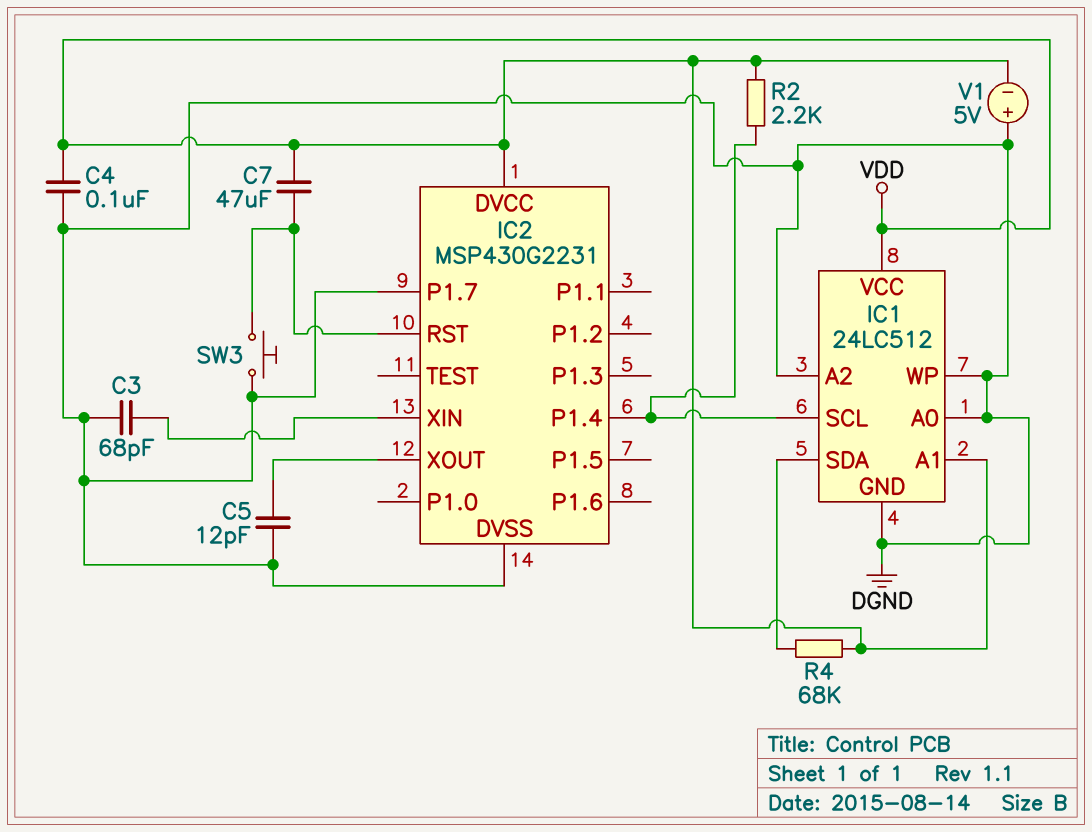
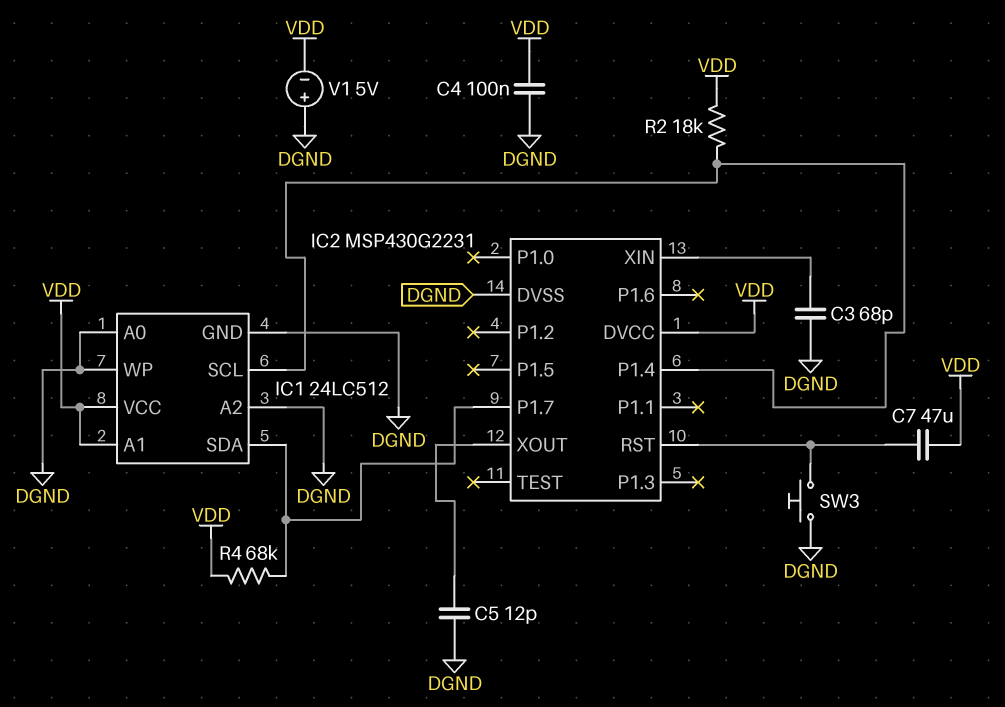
IC2 pin P1.7: DGND -> IC1/SDA
R2: 2.2k (IC1/SCL, VDD) -> 18k (IC1/SCL, VDD)

